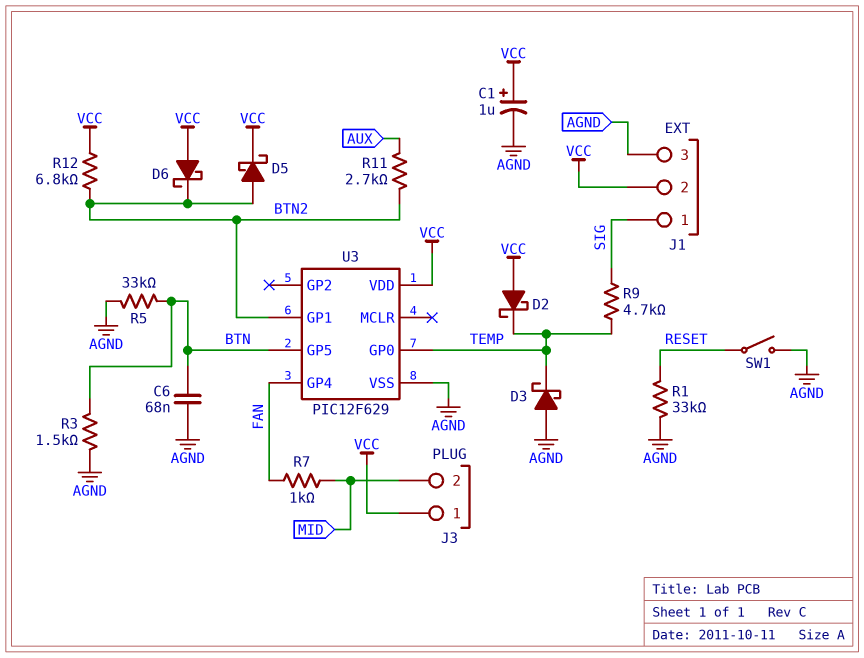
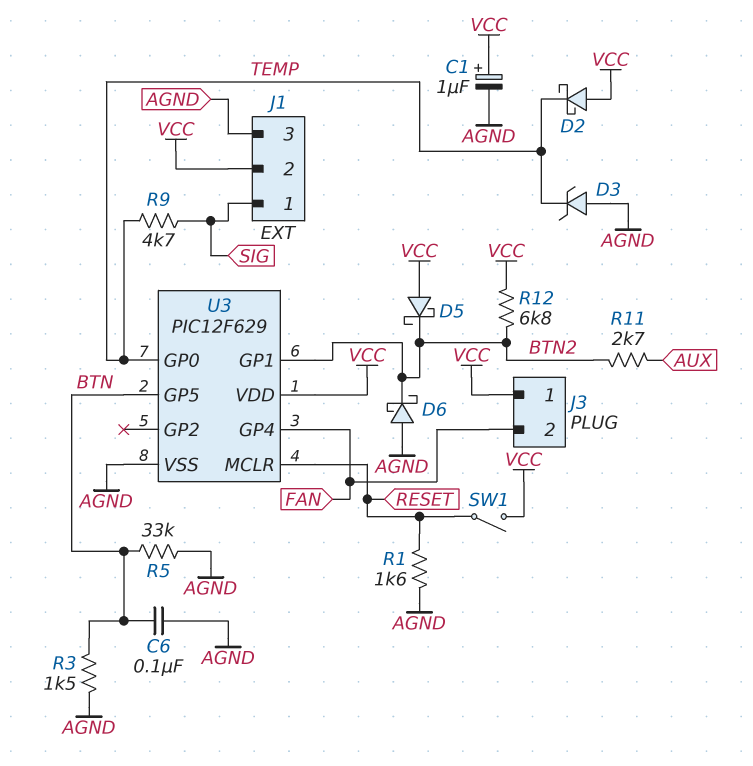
C6: 68nF (AGND, BTN) -> 100nF (AGND, BTN)
D3: schottky (A AGND, K TEMP) -> zener (A AGND, K TEMP)
D5: schottky (A BTN2, K VCC) -> schottky (A VCC, K BTN2)
D6: schottky (A VCC, K BTN2) -> schottky (A AGND, K BTN2)
J3 pin 2: MID -> FAN
R1: 33k (AGND, RESET) -> 1.6k (AGND, RESET)
R7: 1k (FAN, MID) -> none
SW1: switch (AGND, RESET) -> switch (RESET, VCC)
U3 pin MCLR: none -> RESET

